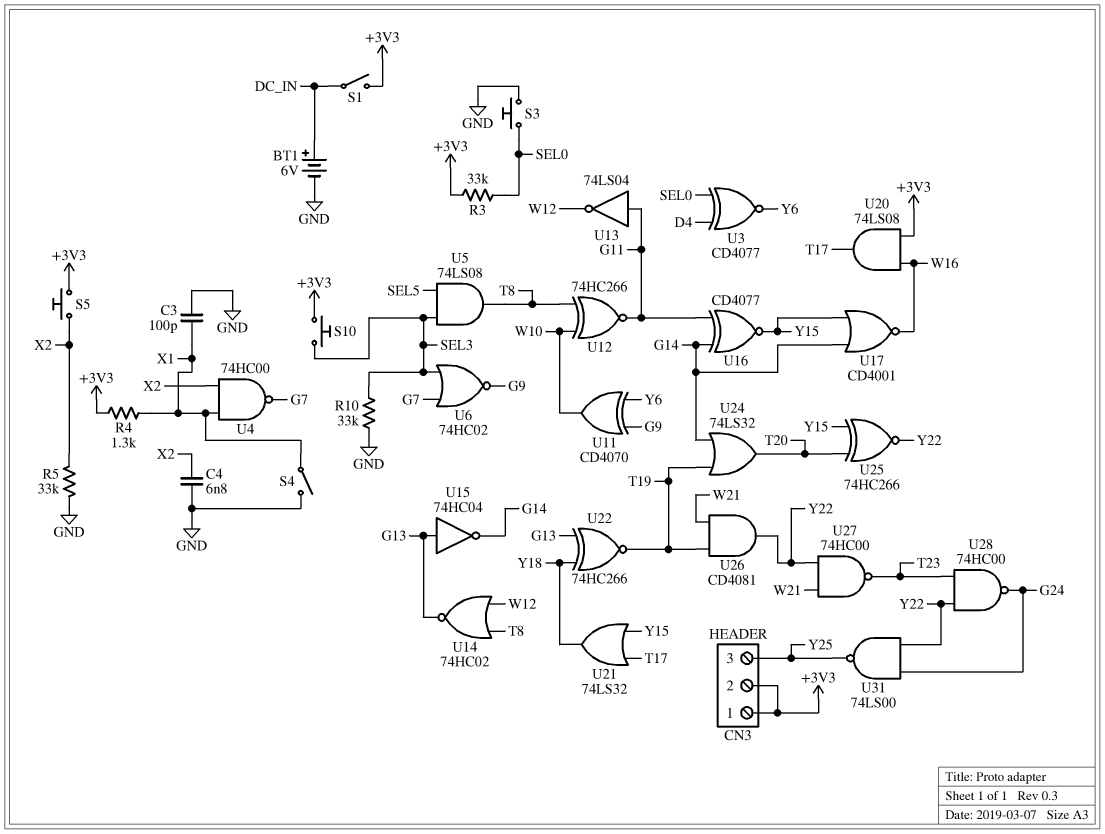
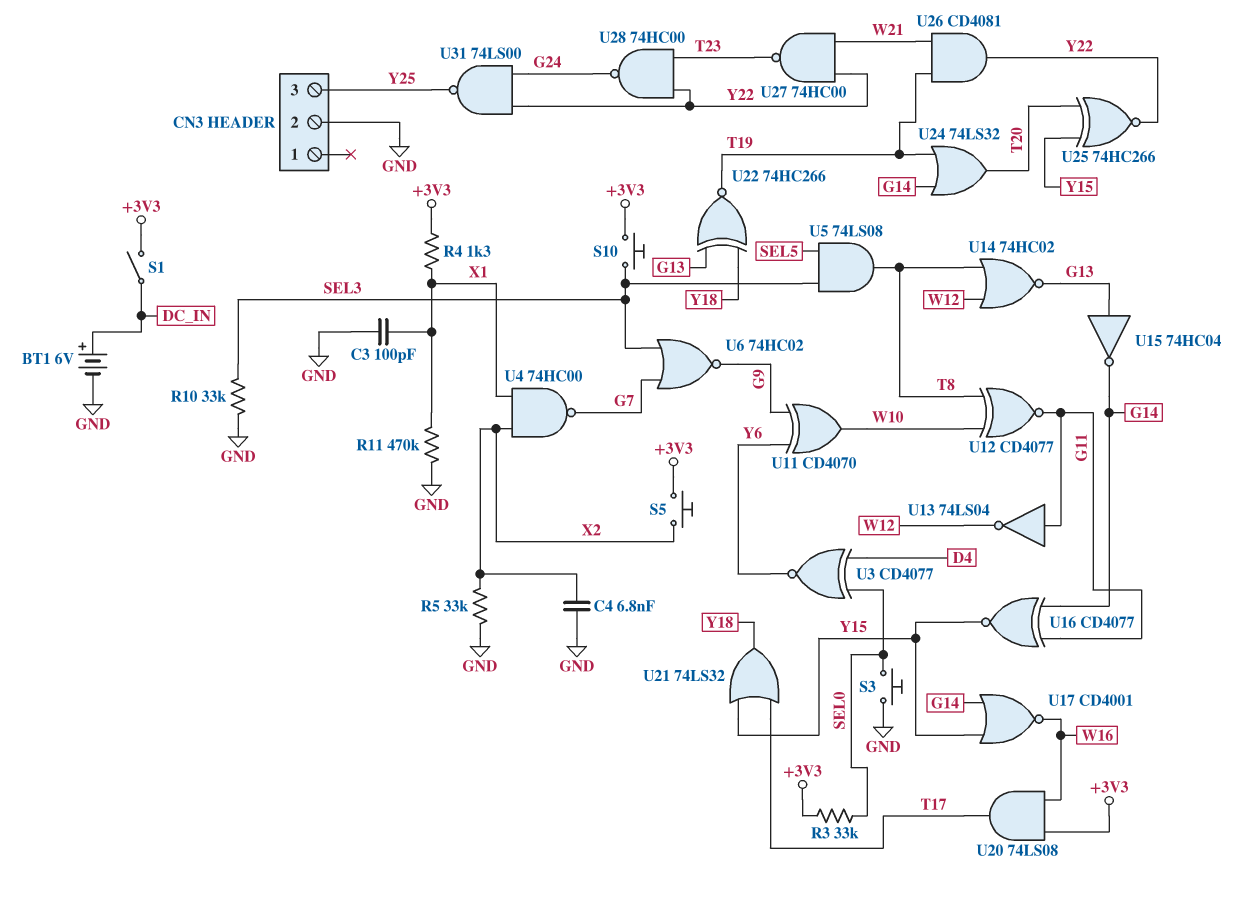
CN3 pin 1: +3V3 -> none
CN3 pin 2: +3V3 -> GND
R11: none -> 470k (GND, X1)
S4: switch (GND, X1) -> none
U12: XNOR 74HC266 (in T8, in W10, out G11) -> XNOR CD4077 (in T8, in W10, out G11)

